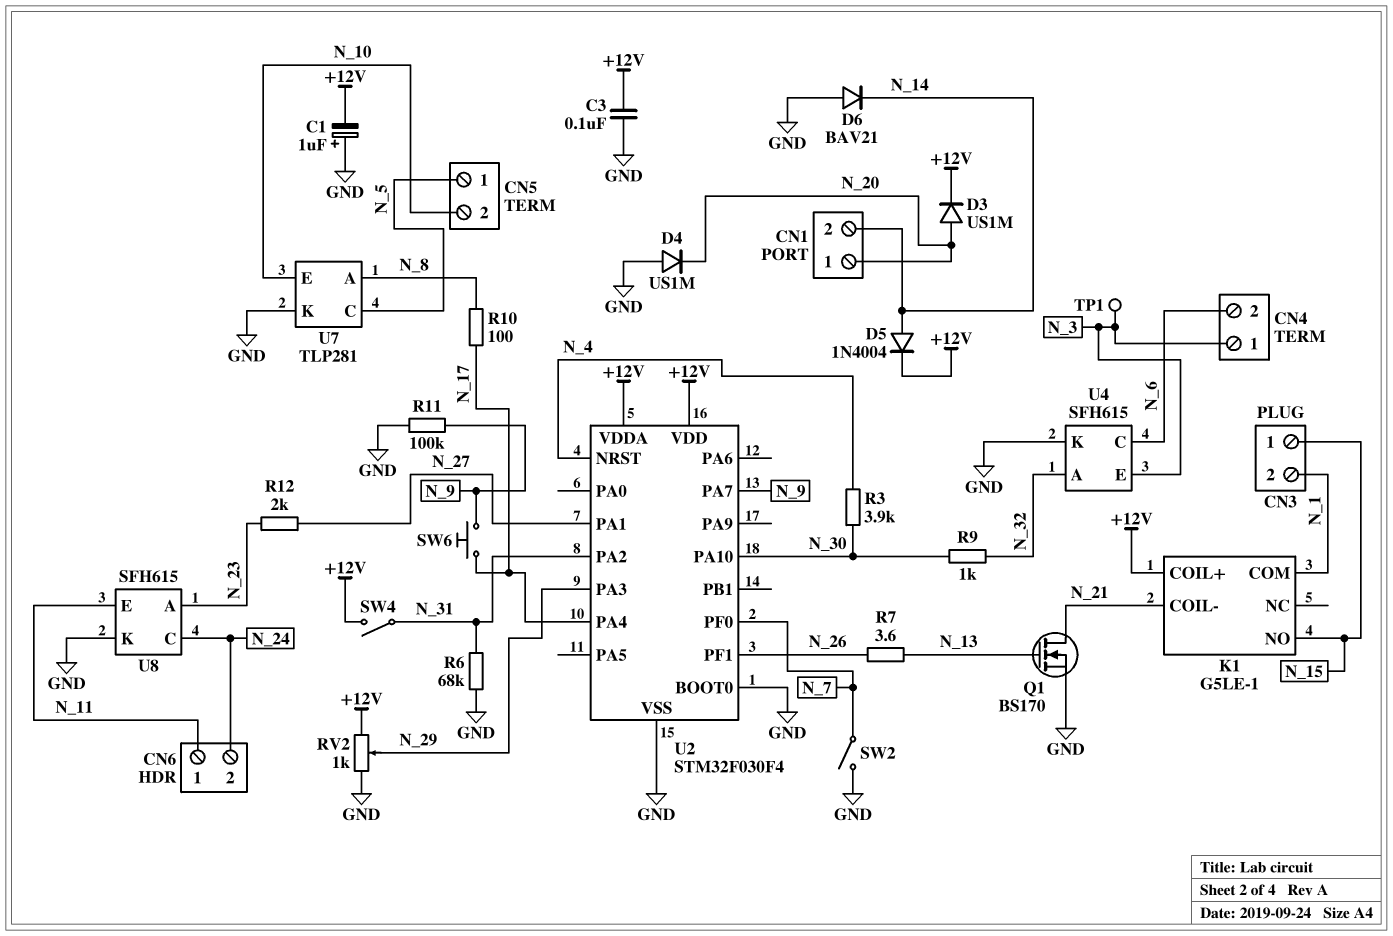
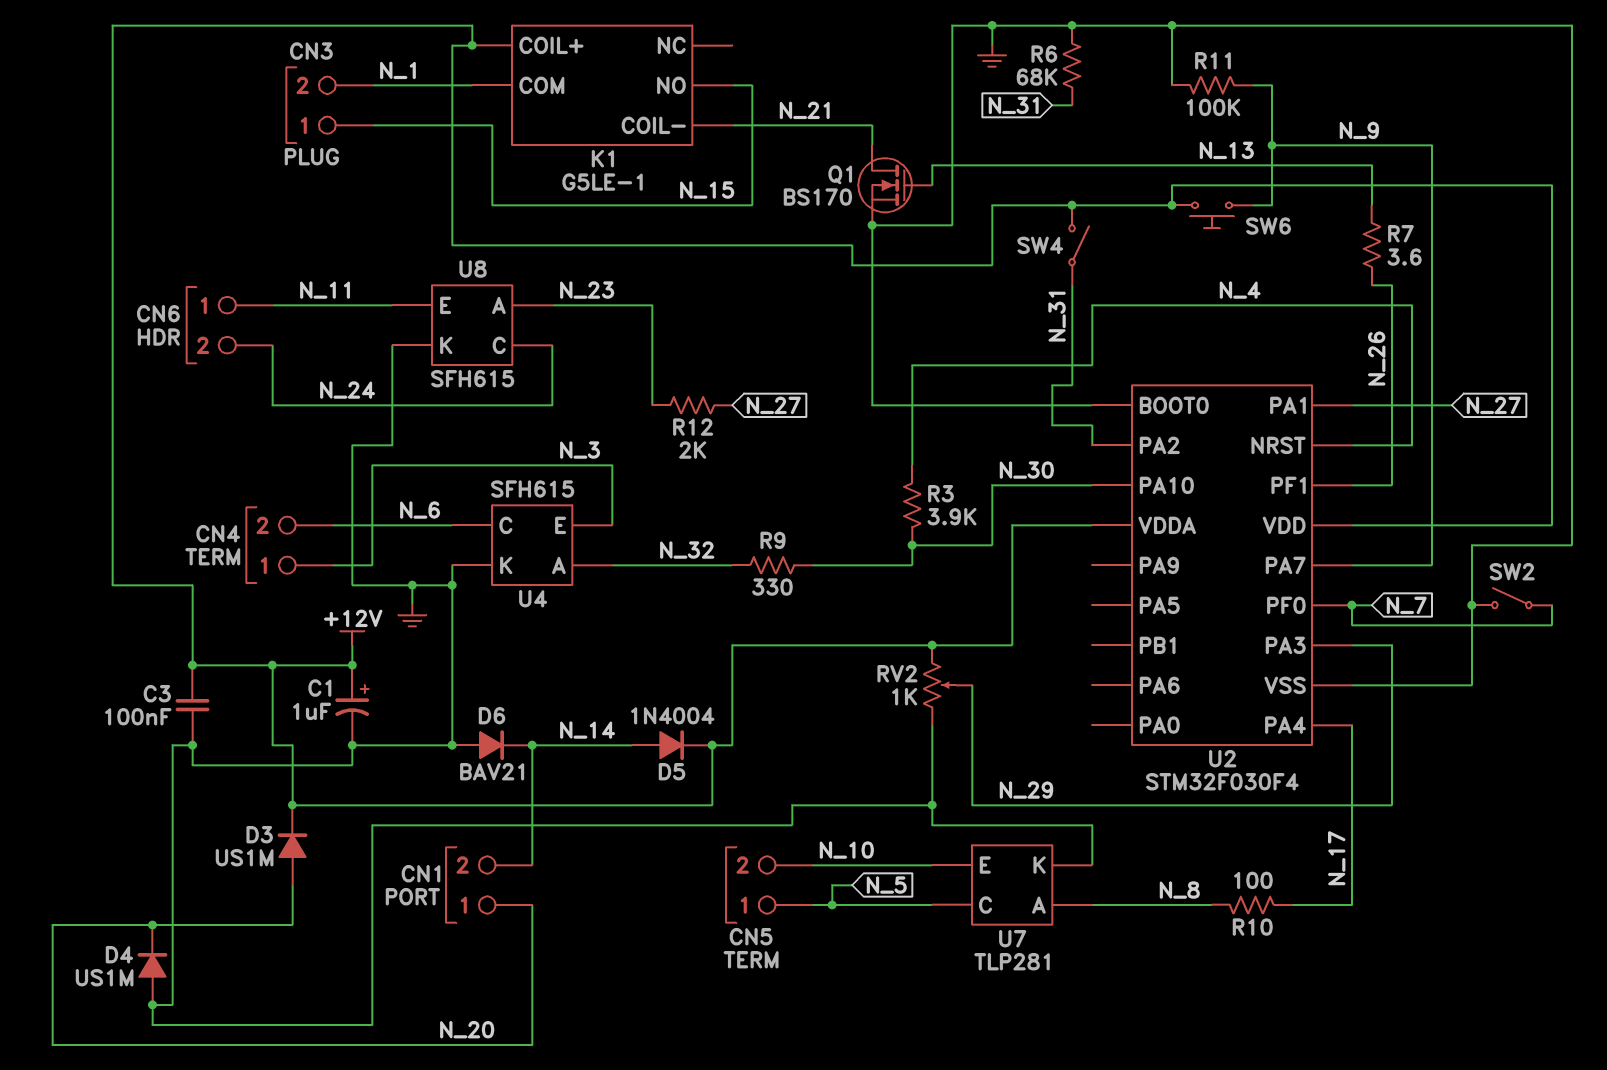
C1: 1uF (plus GND, minus +12V) -> 1uF (plus +12V, minus GND)
R9: 1k (N_30, N_32) -> 330 (N_30, N_32)
SW6: button (N_9, N_17) -> button (+12V, N_9)
TP1: test point (N_3) -> none

